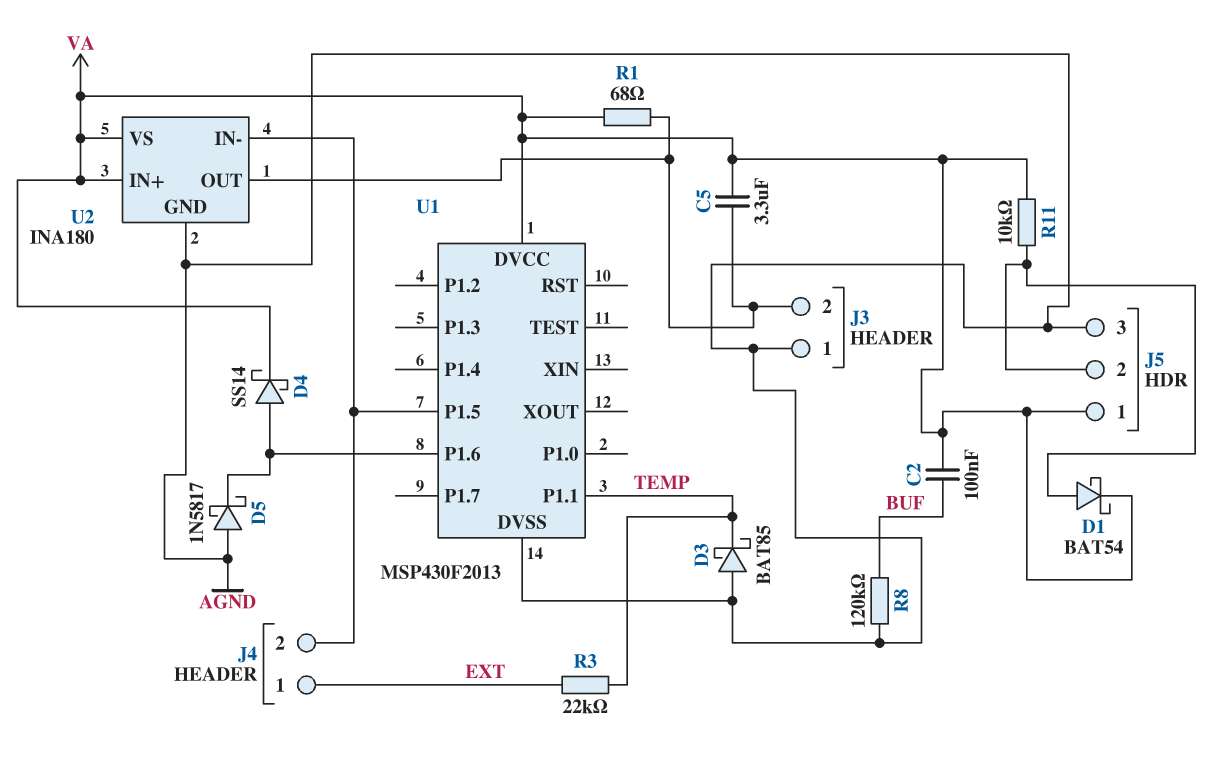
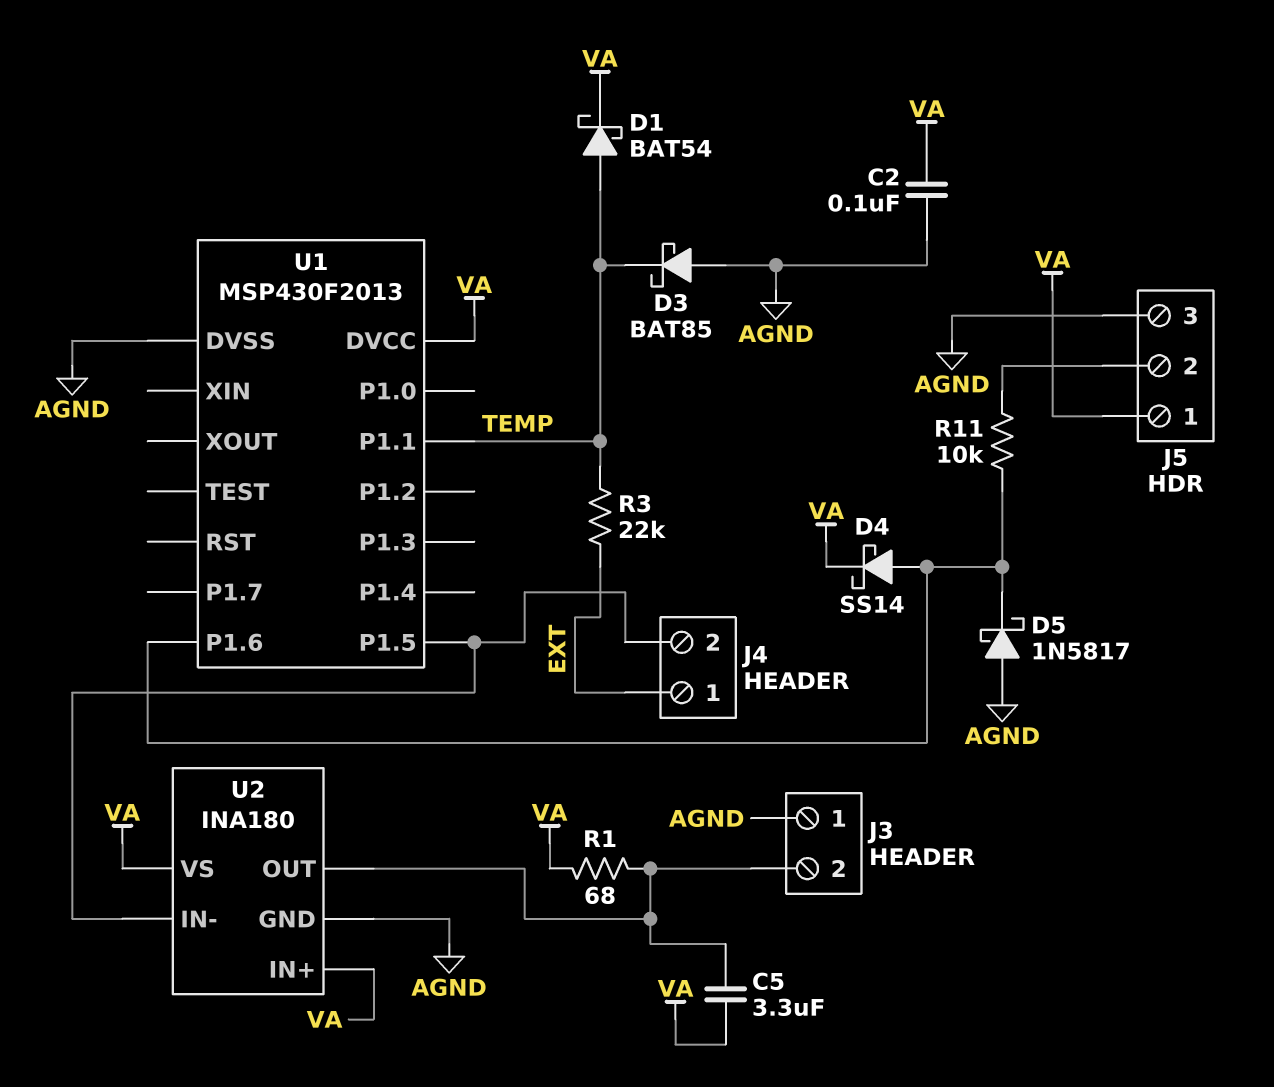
C2: 100nF (BUF, VA) -> 100nF (AGND, VA)
D1: schottky BAT54 (A J5/2, K VA) -> schottky BAT54 (A TEMP, K VA)
R8: 120k (AGND, BUF) -> none
R11: 10k (J5/2, VA) -> 10k (J5/2, U1/P1.6)

